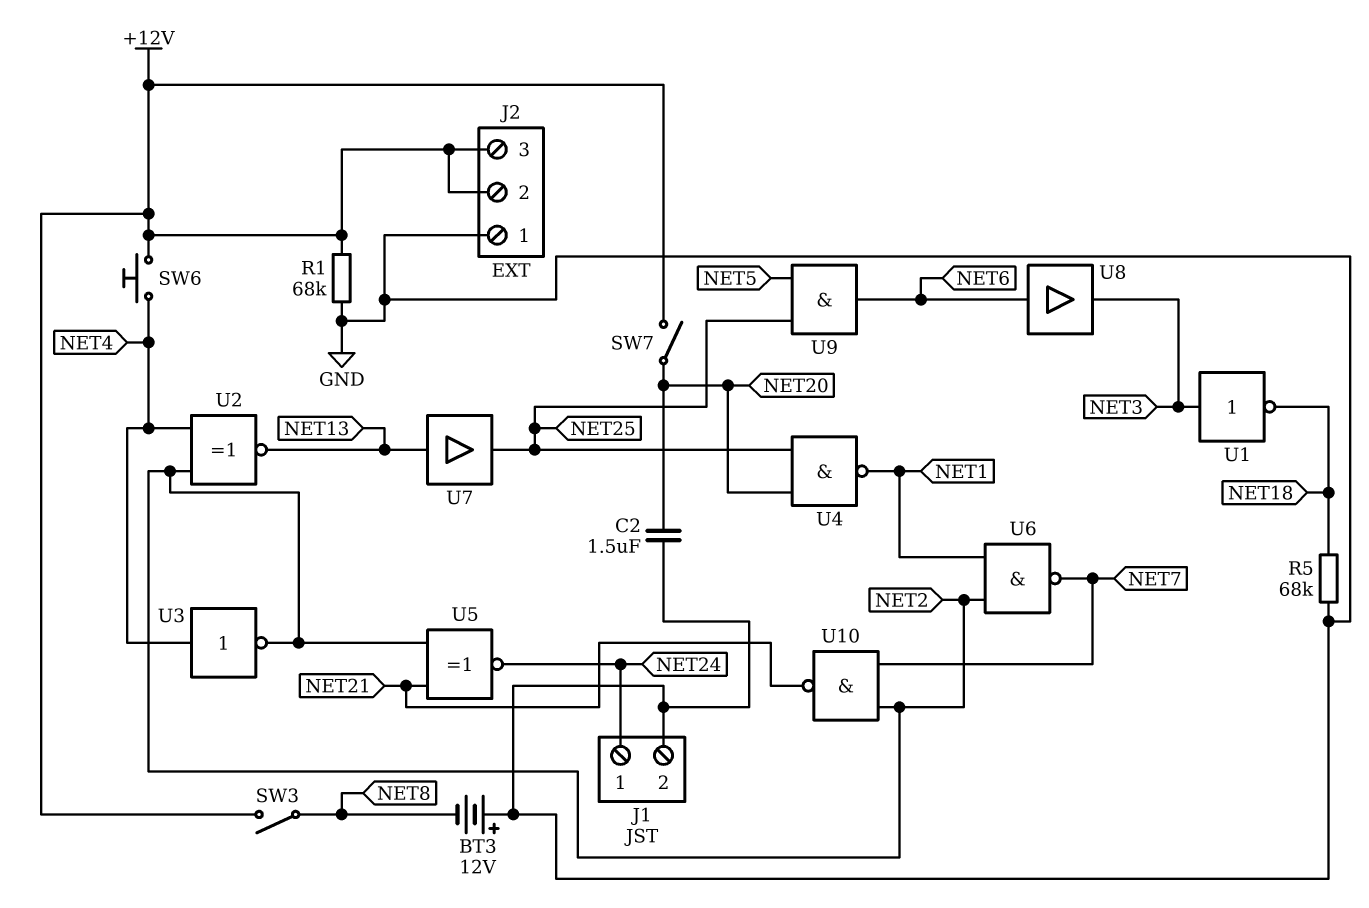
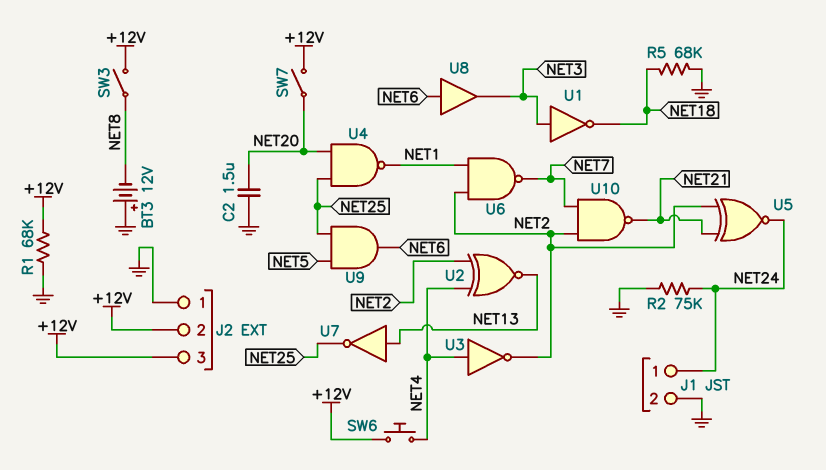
R2: none -> 75k (GND, NET24)
U7: buffer (in NET13, out NET25) -> NOT (in NET13, out NET25)

